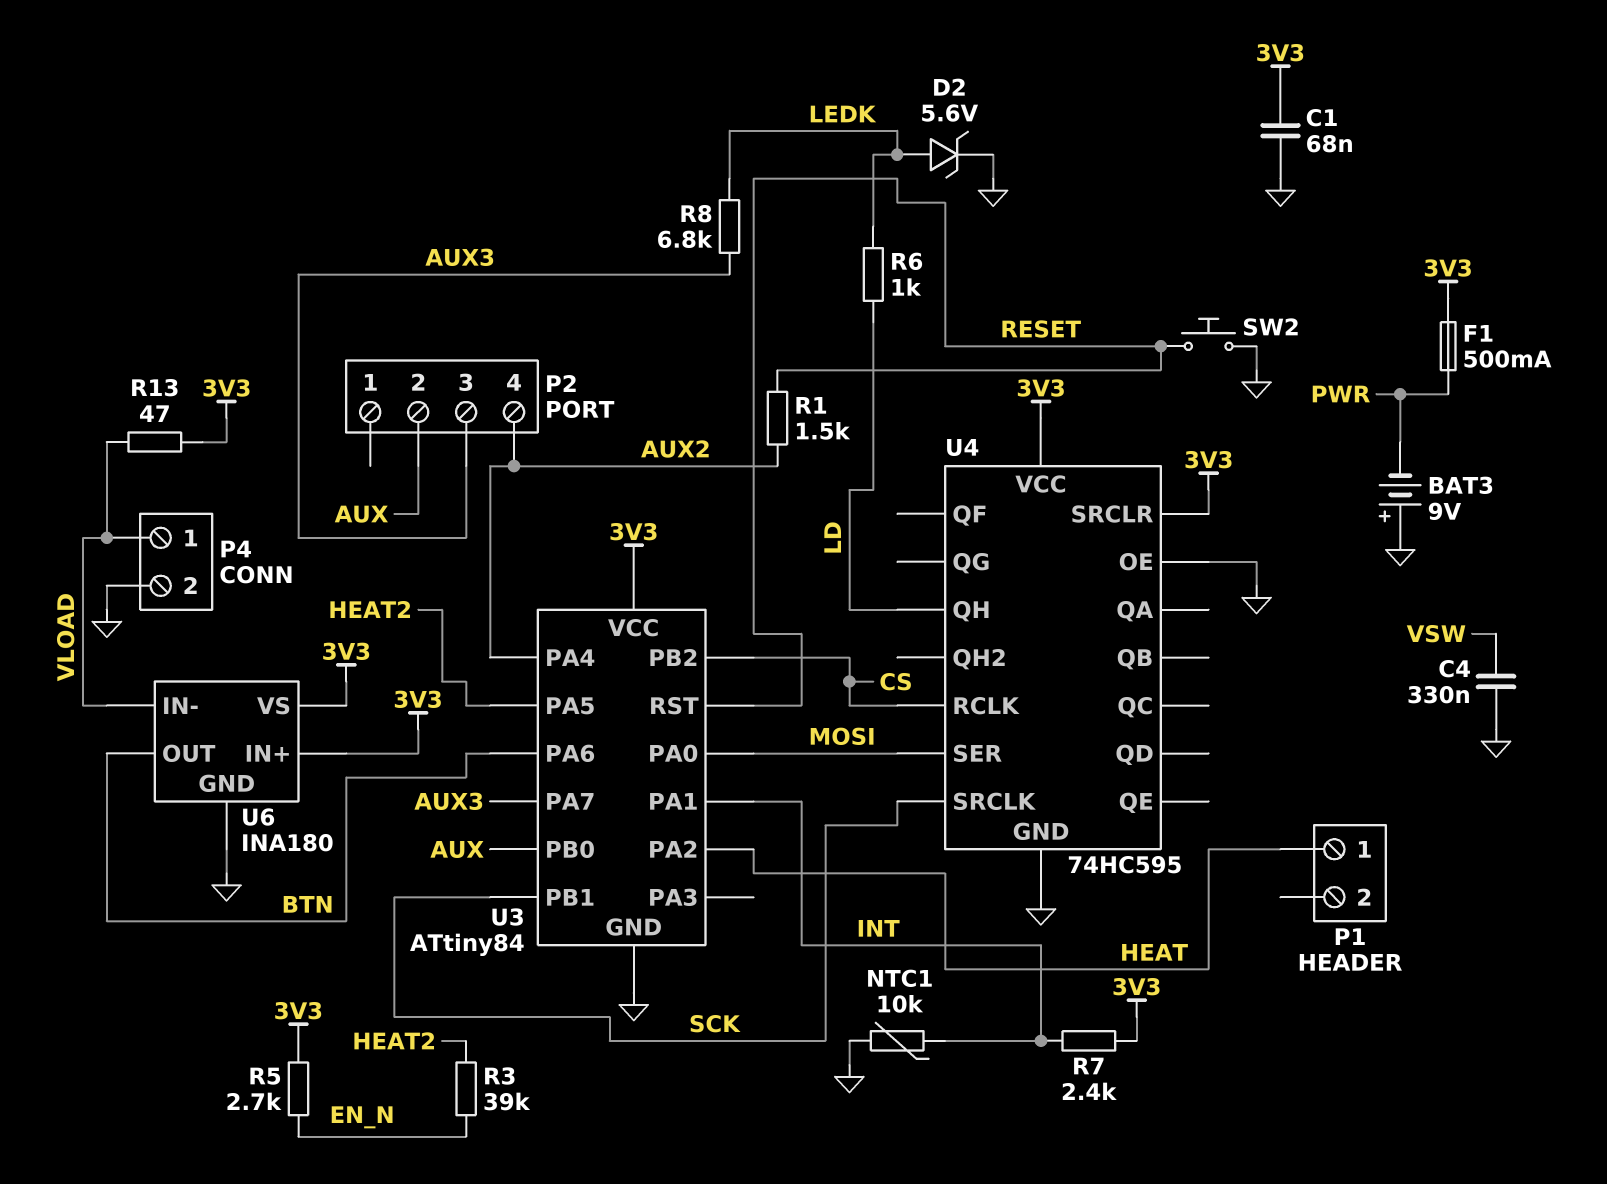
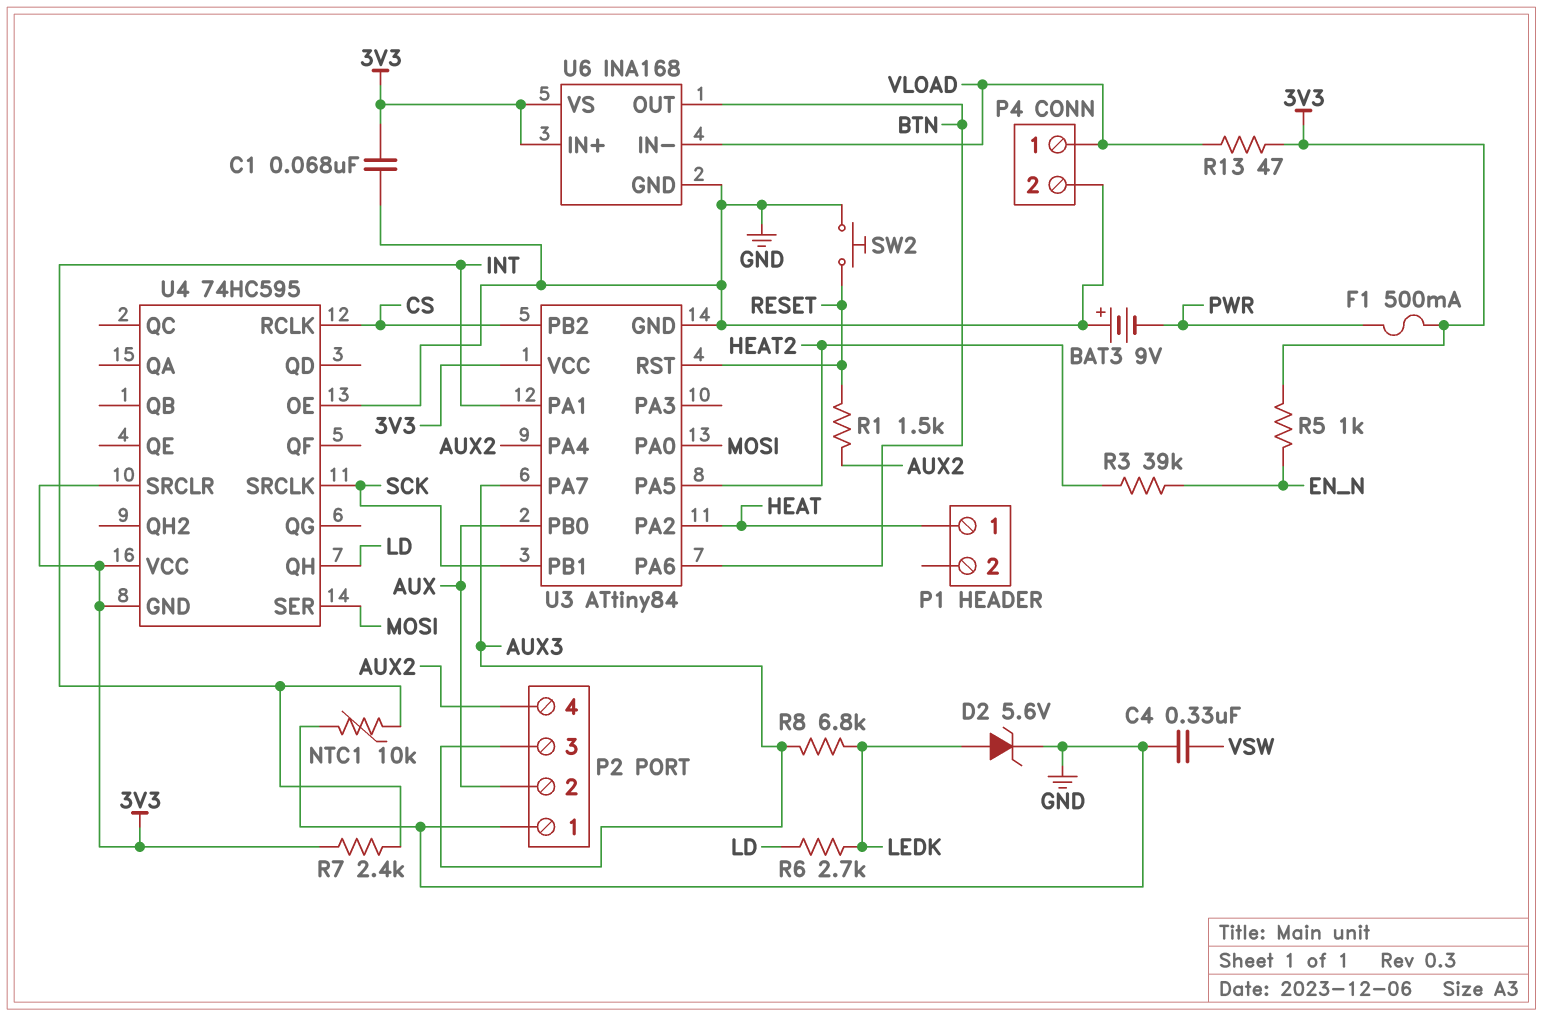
P2 pin 1: none -> GND
R5: 2.7k (3V3, EN_N) -> 1k (3V3, EN_N)
R6: 1k (LD, LEDK) -> 2.7k (LD, LEDK)
U4 pin GND: GND -> 3V3
U6: INA180 -> INA168

